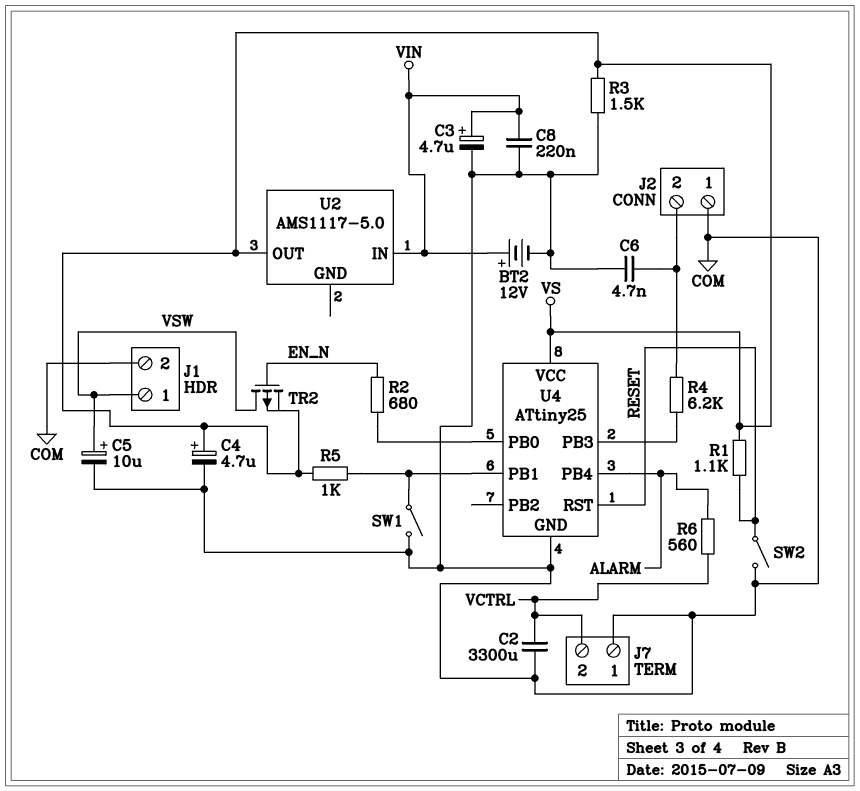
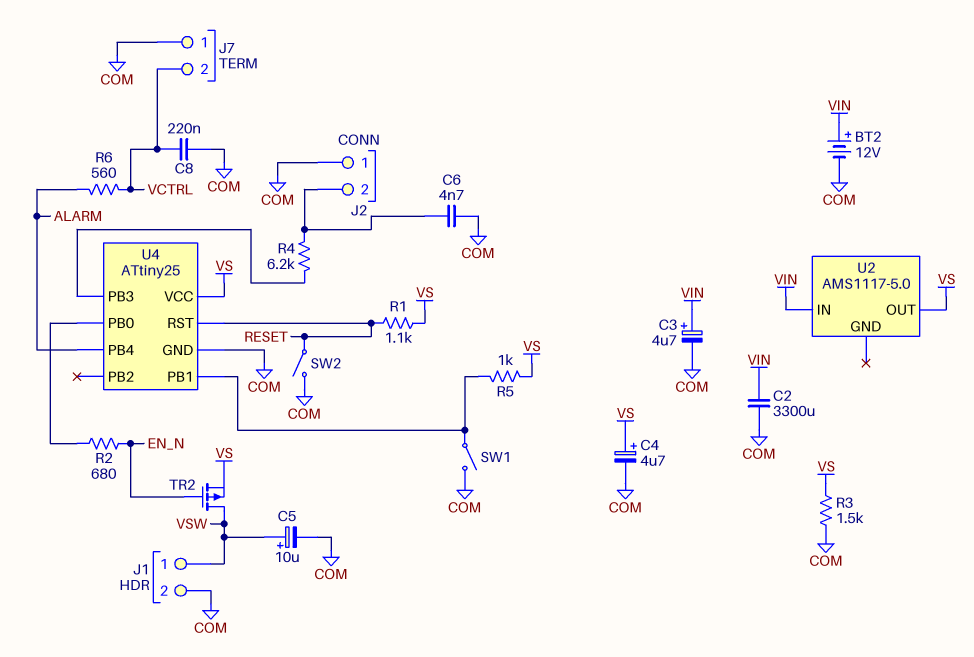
C2: 3300uF (COM, VCTRL) -> 3300uF (COM, VIN)
C8: 220nF (COM, VIN) -> 220nF (COM, VCTRL)

